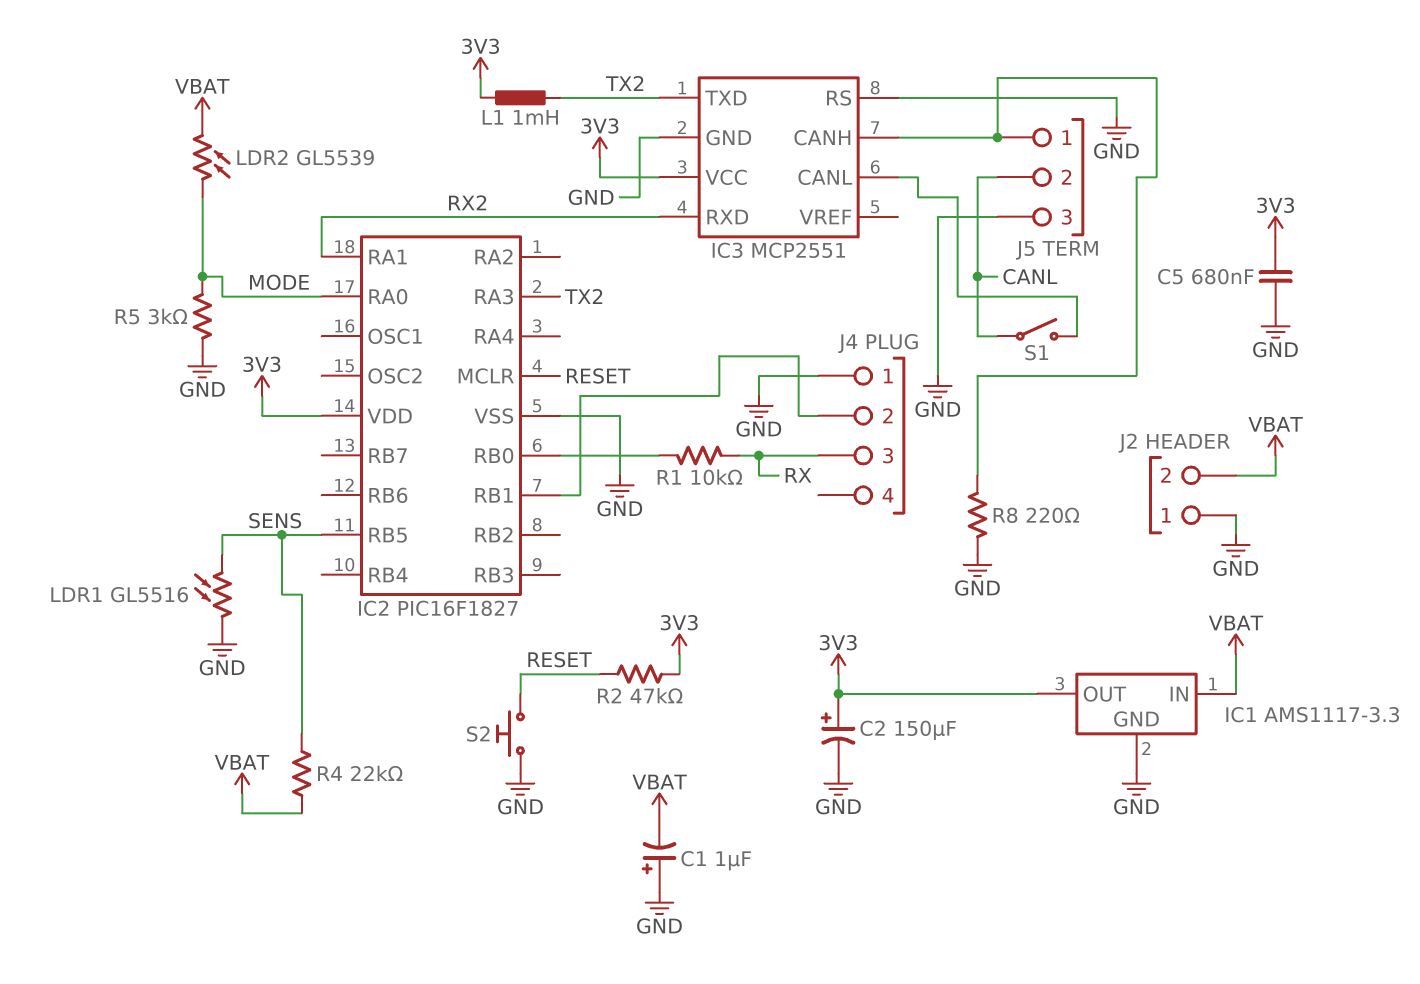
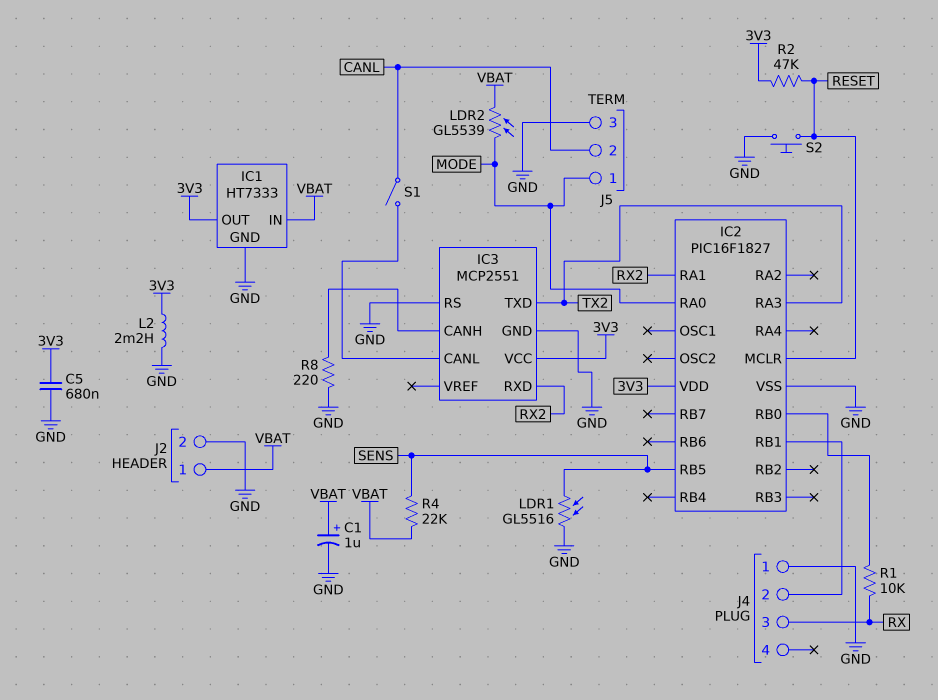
C1: 1uF (plus GND, minus VBAT) -> 1uF (plus VBAT, minus GND)
C2: 150uF (plus 3V3, minus GND) -> none
IC1: AMS1117-3.3 -> HT7333
J2 pin 1: GND -> VBAT
J2 pin 2: VBAT -> GND
J5 pin 1: IC3/CANH -> MODE
L1: 1mH (3V3, TX2) -> none
L2: none -> 2.2mH (3V3, GND)
R5: 3k (GND, MODE) -> none

